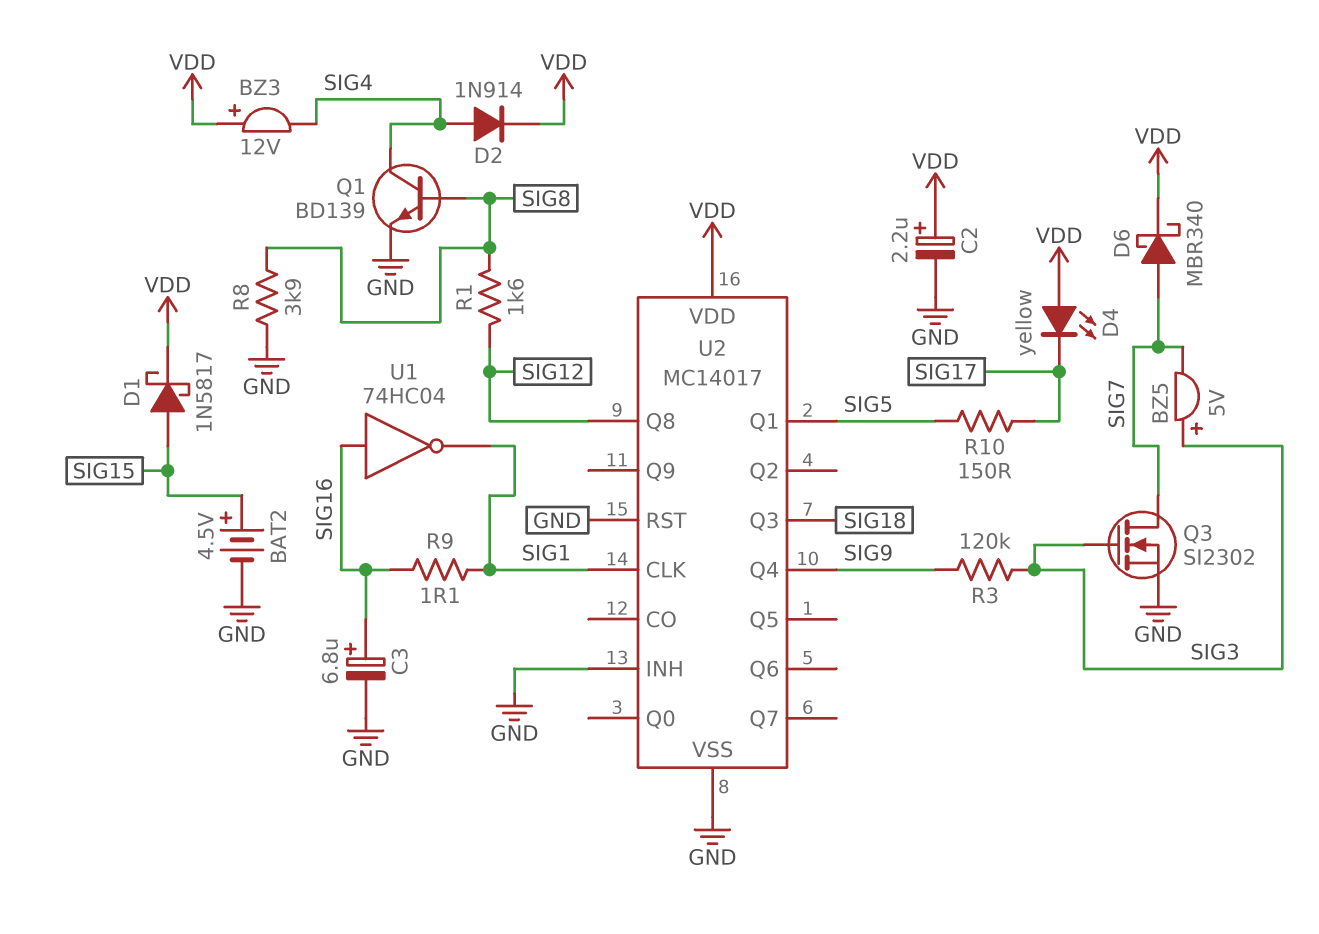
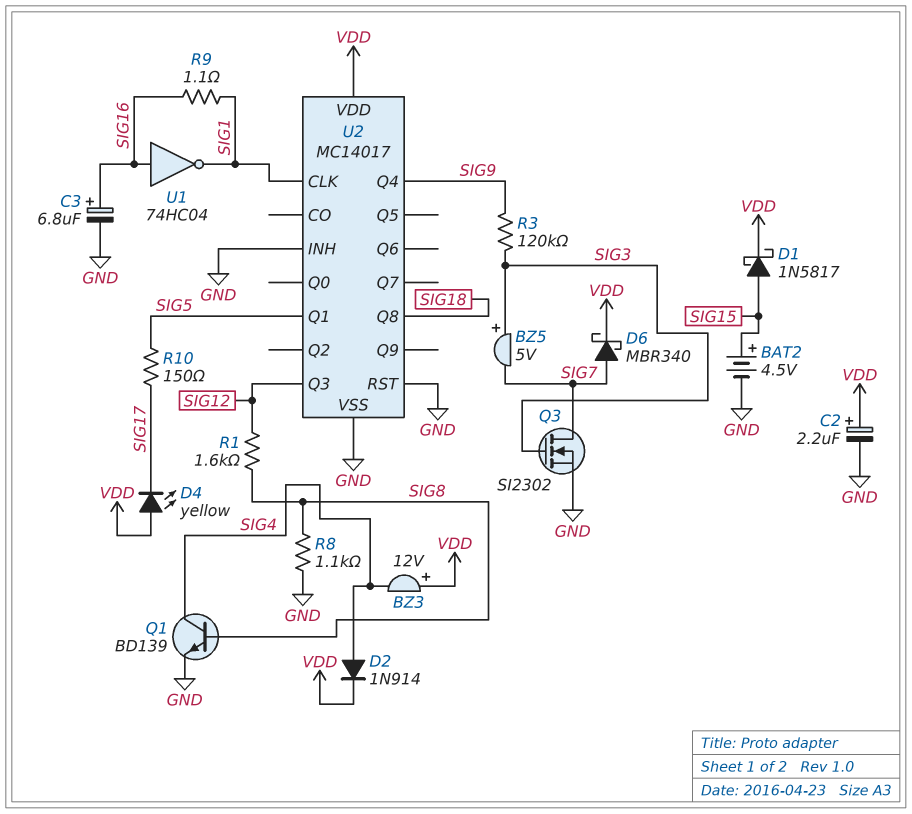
R8: 3.9k (GND, SIG8) -> 1.1k (GND, SIG8)
U2 pin Q3: SIG18 -> SIG12
U2 pin Q8: SIG12 -> SIG18

